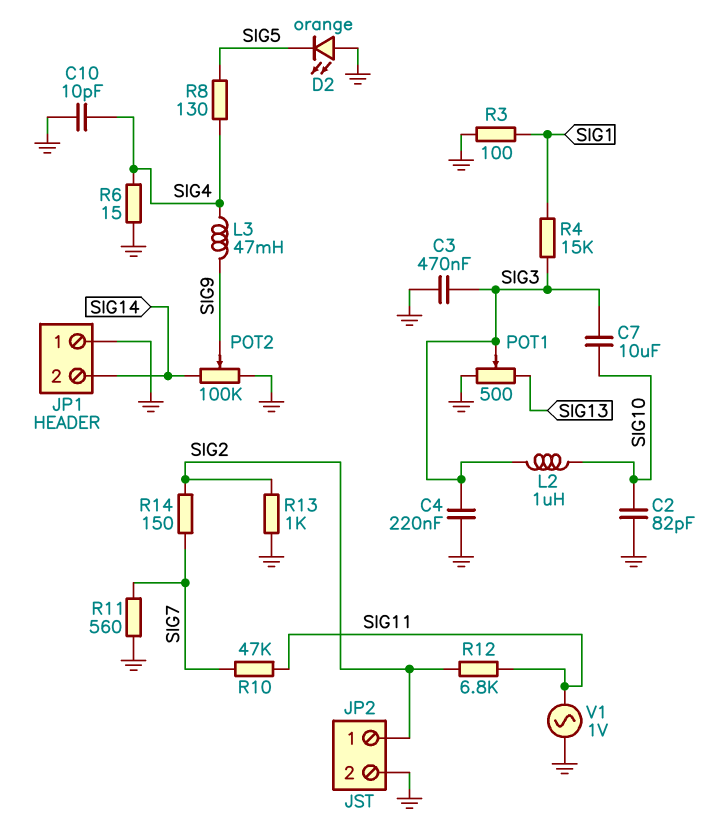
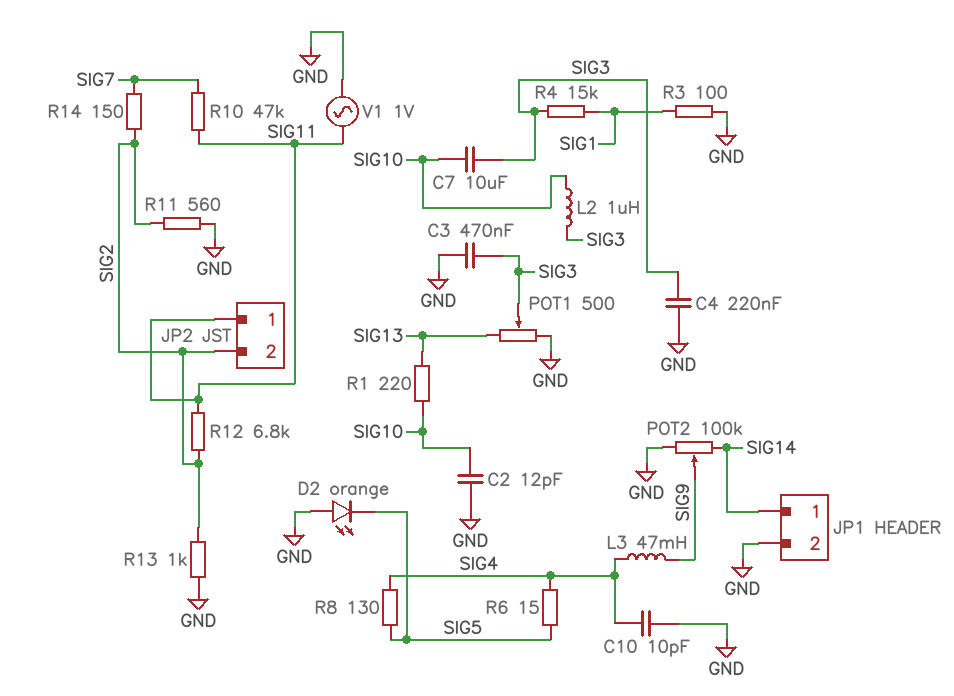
C2: 82pF (GND, SIG10) -> 12pF (GND, SIG10)
JP1 pin 1: GND -> SIG14
JP1 pin 2: SIG14 -> GND
JP2 pin 1: SIG2 -> SIG11
JP2 pin 2: GND -> SIG2
R1: none -> 220 (SIG10, SIG13)
R6: 15 (GND, SIG4) -> 15 (SIG4, SIG5)
R11: 560 (GND, SIG7) -> 560 (GND, SIG2)

